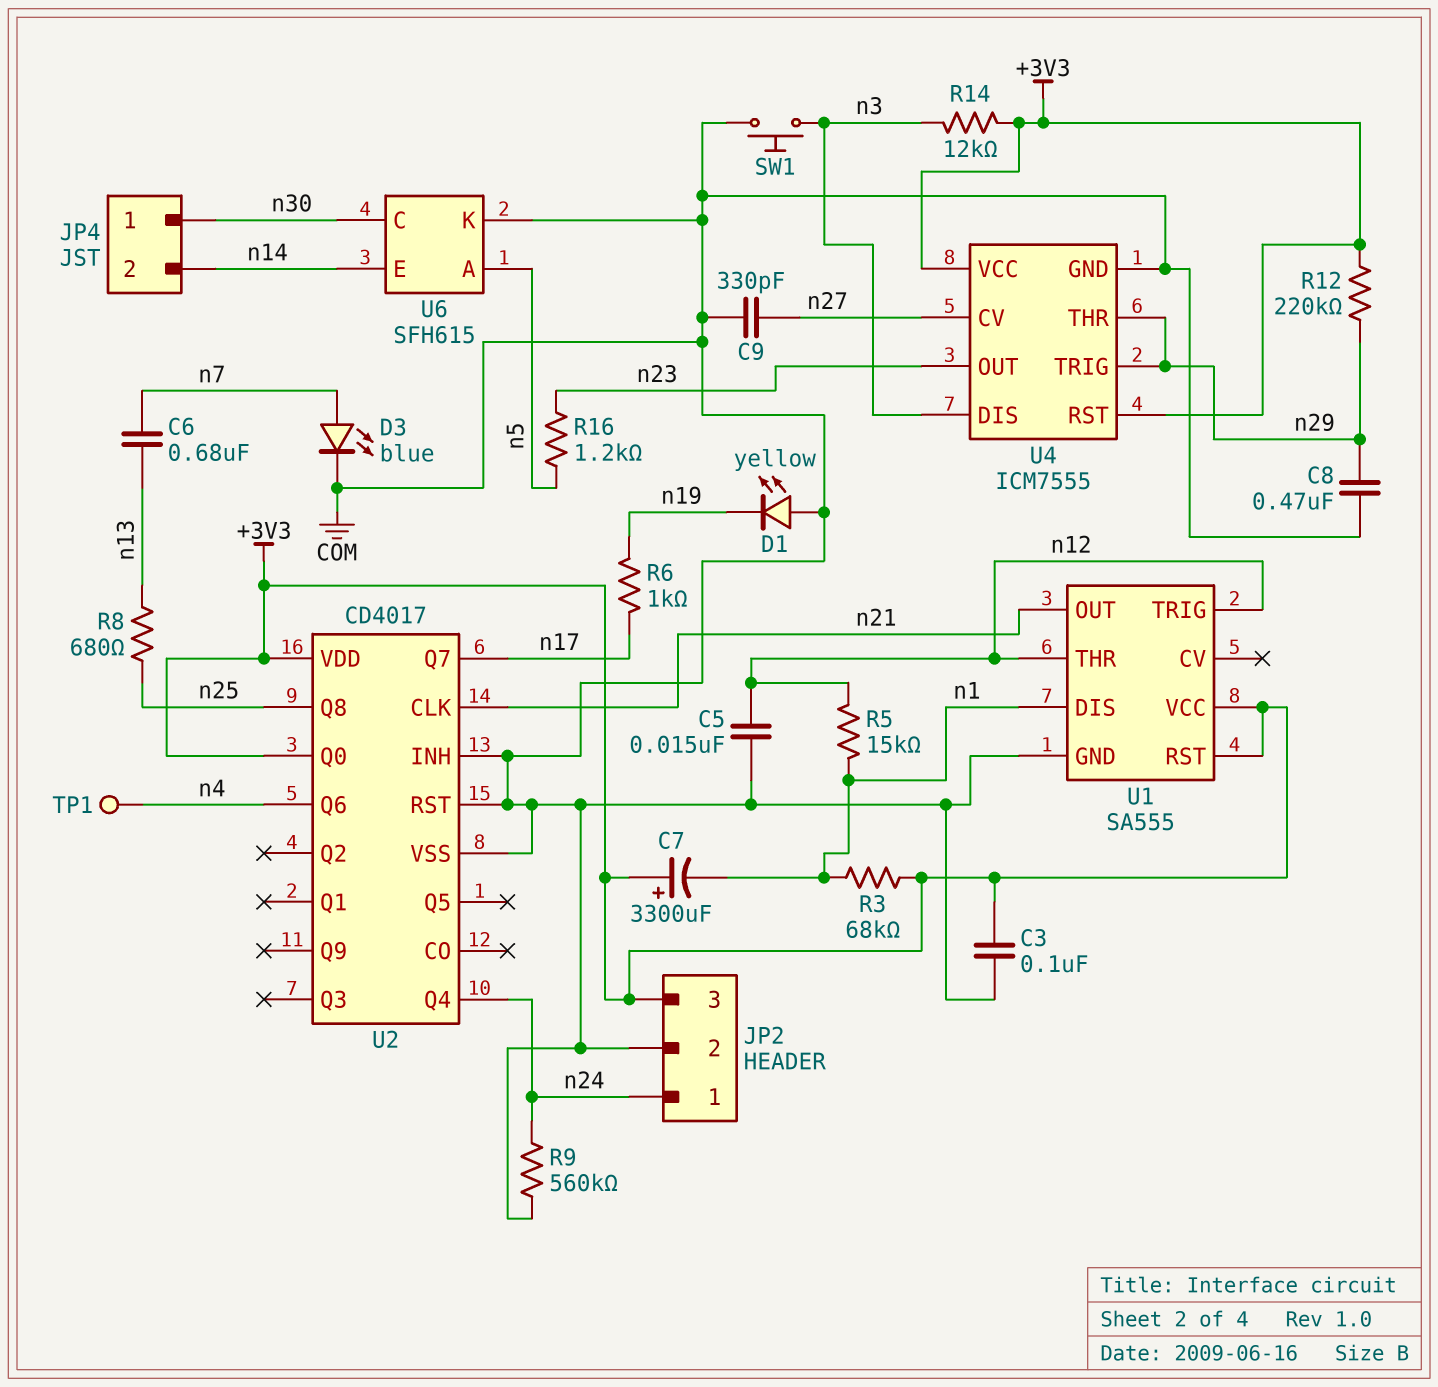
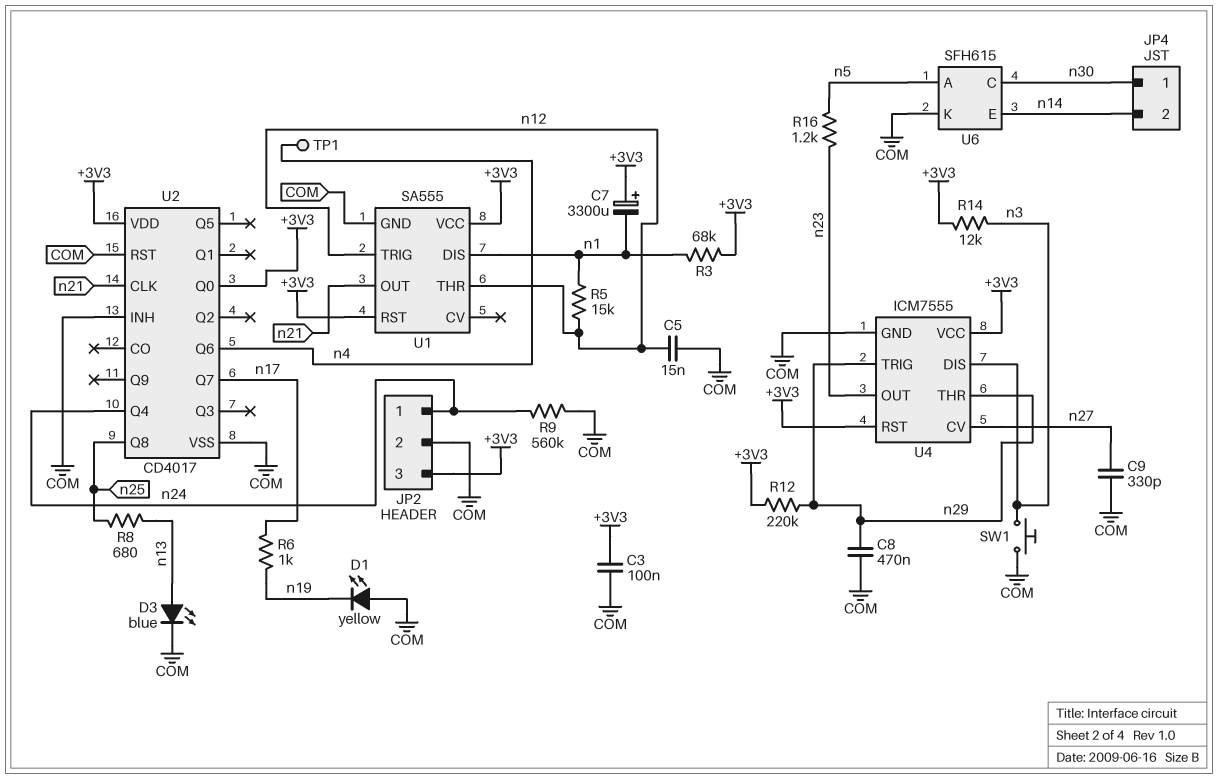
C6: 680nF (n7, n13) -> none
D3: LED blue (A n7, K COM) -> LED blue (A n13, K COM)

